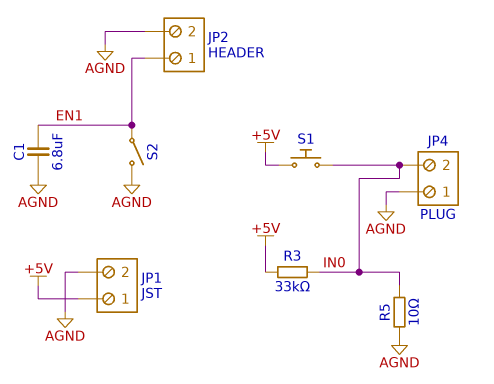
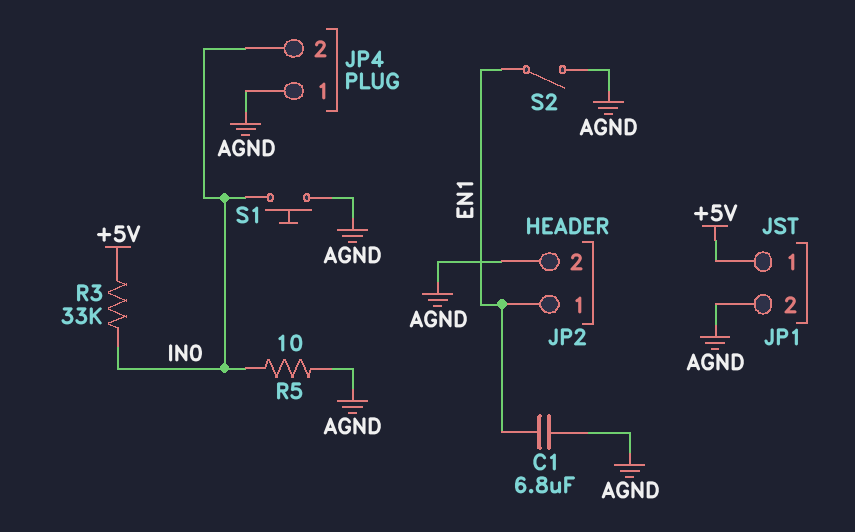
S1: button (+5V, IN0) -> button (AGND, IN0)

